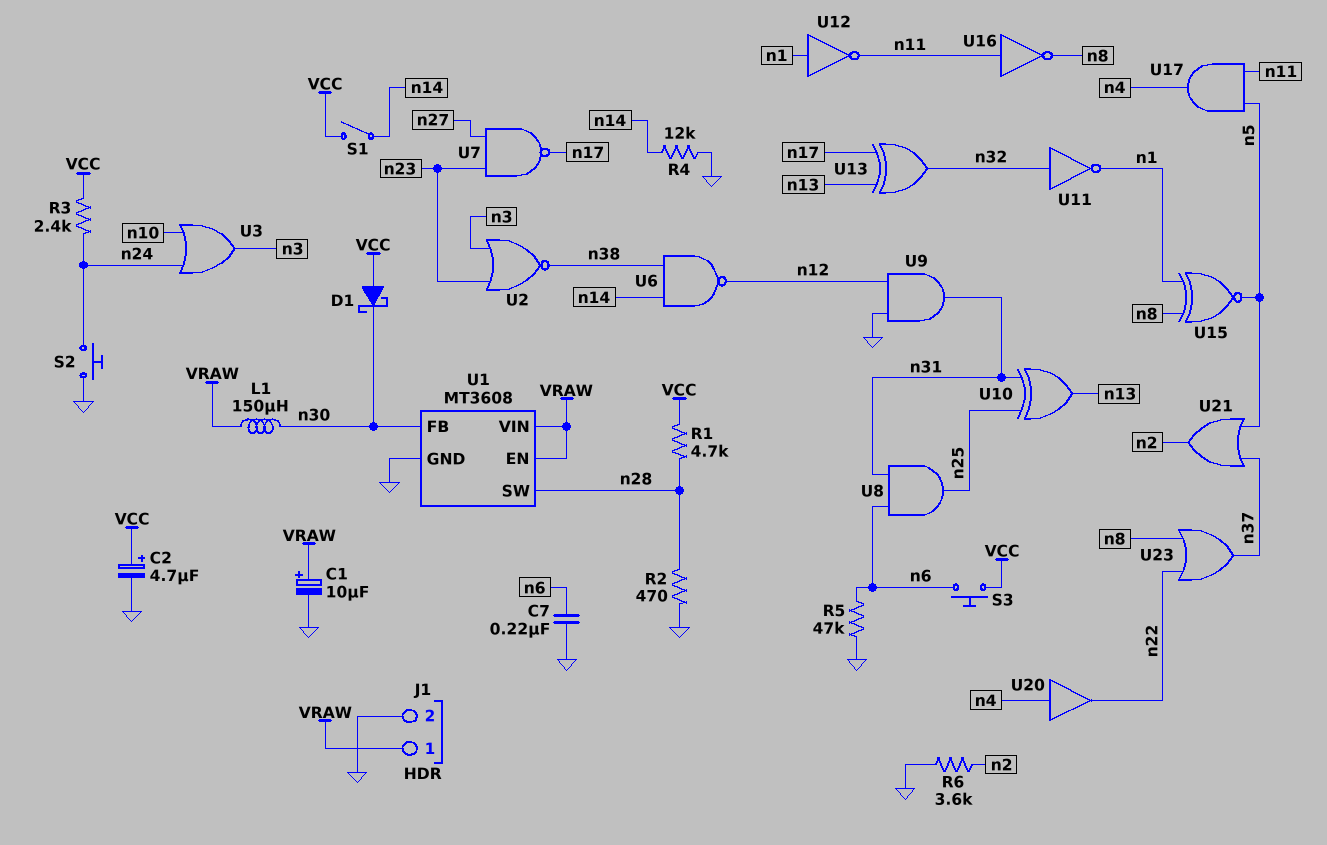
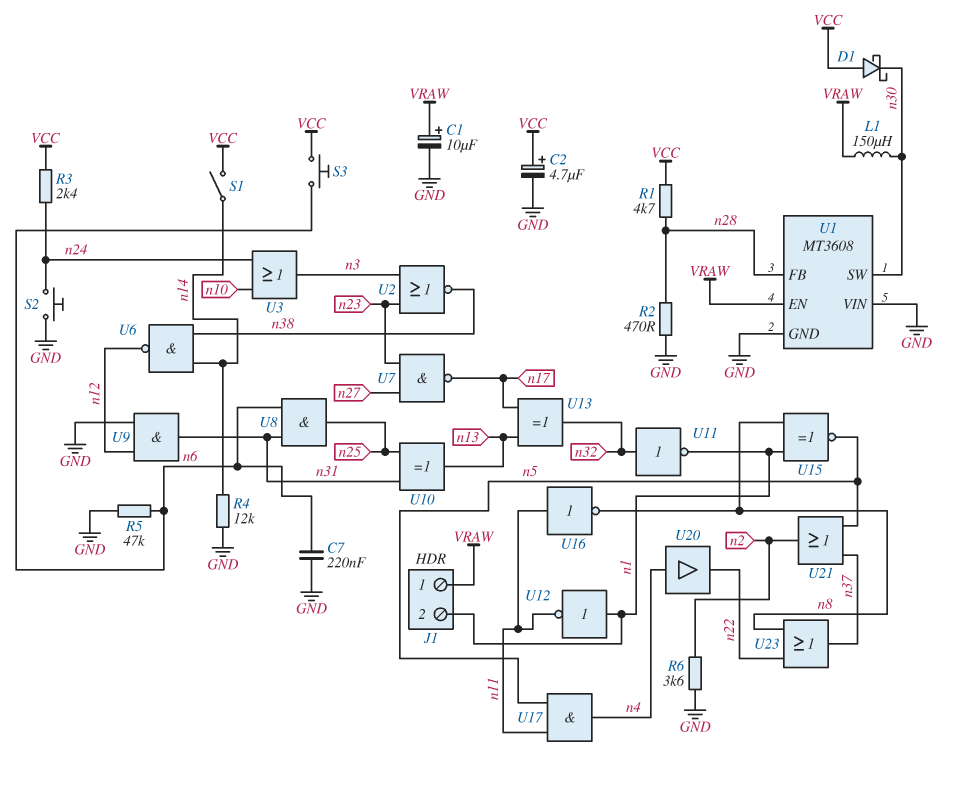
J1 pin 2: GND -> n1
U1 pin FB: n30 -> n28
U1 pin SW: n28 -> n30
U1 pin VIN: VRAW -> GND

